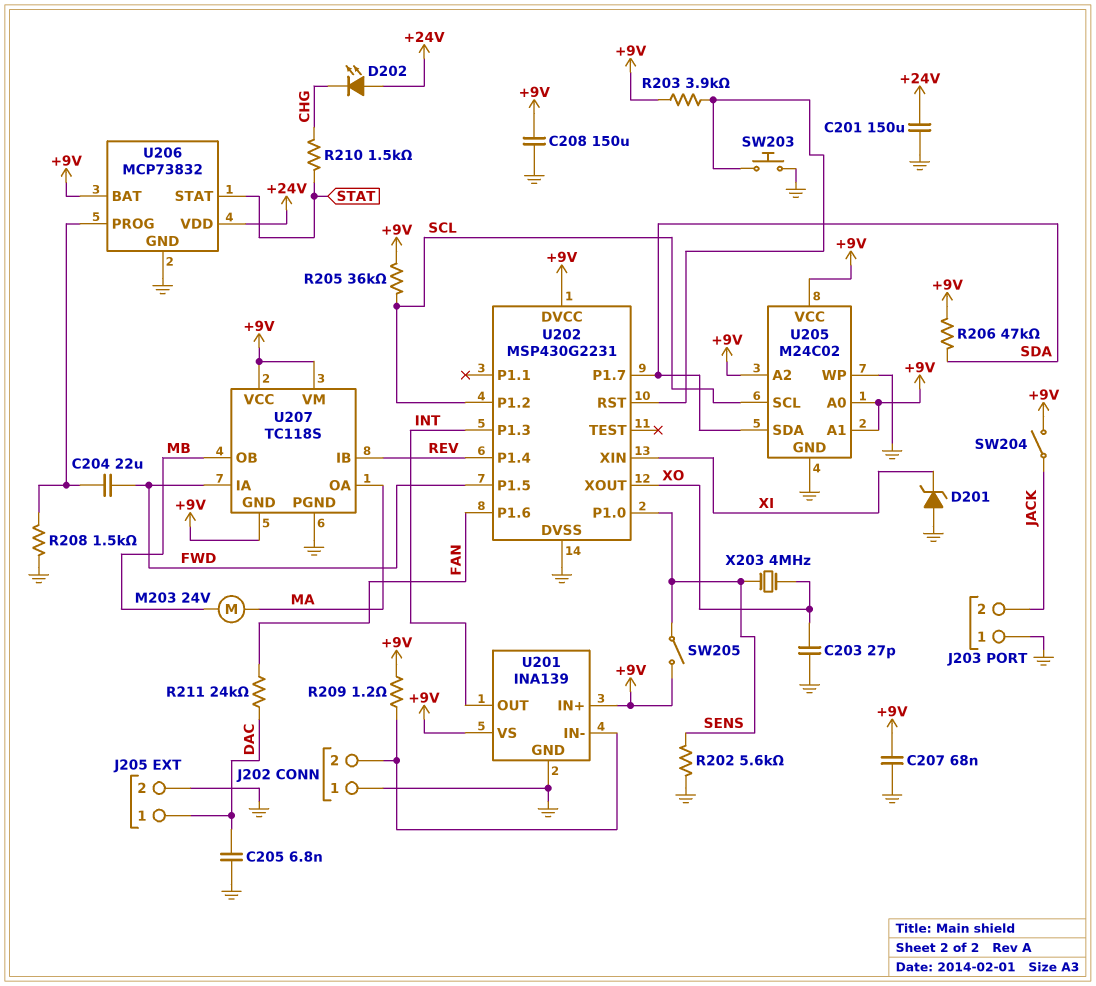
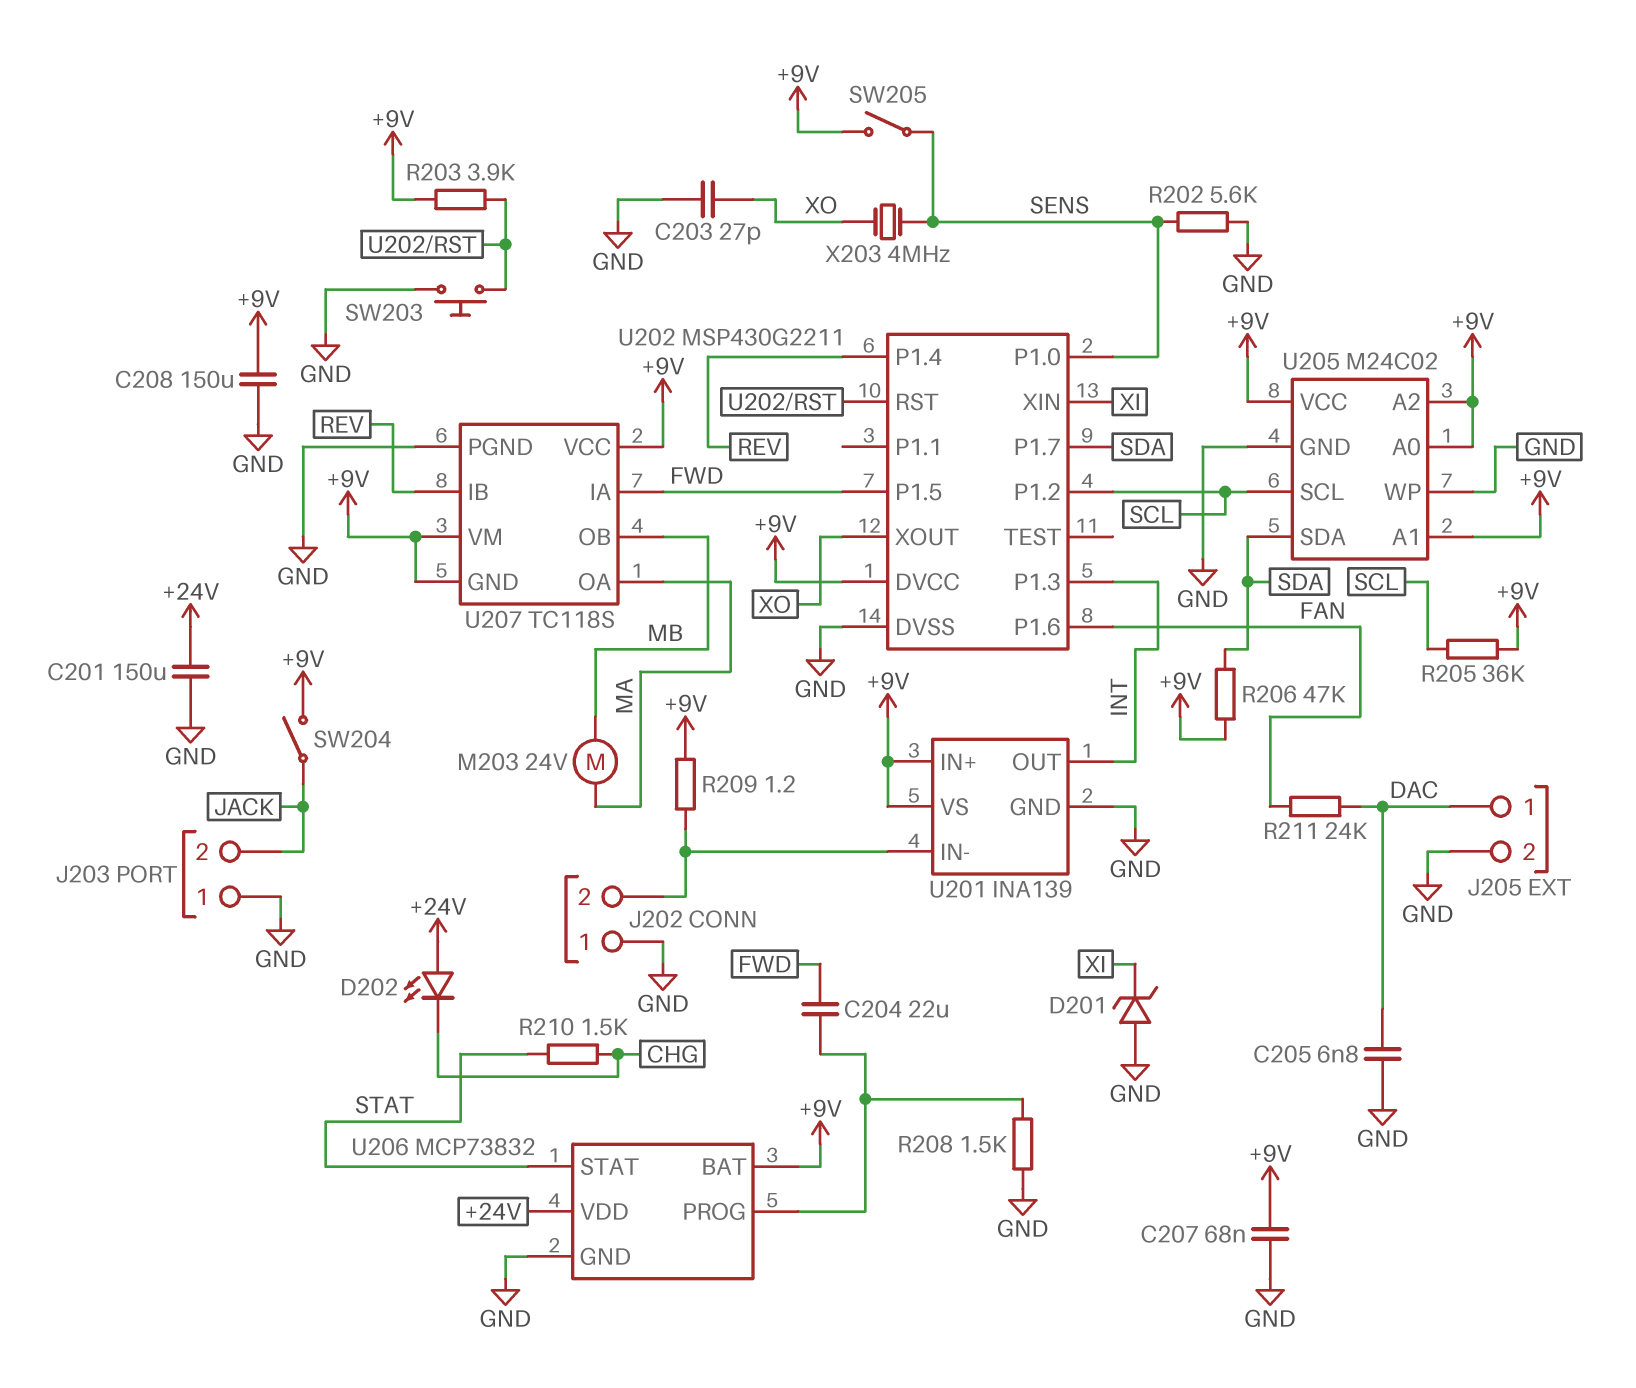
U202: MSP430G2231 -> MSP430G2211

